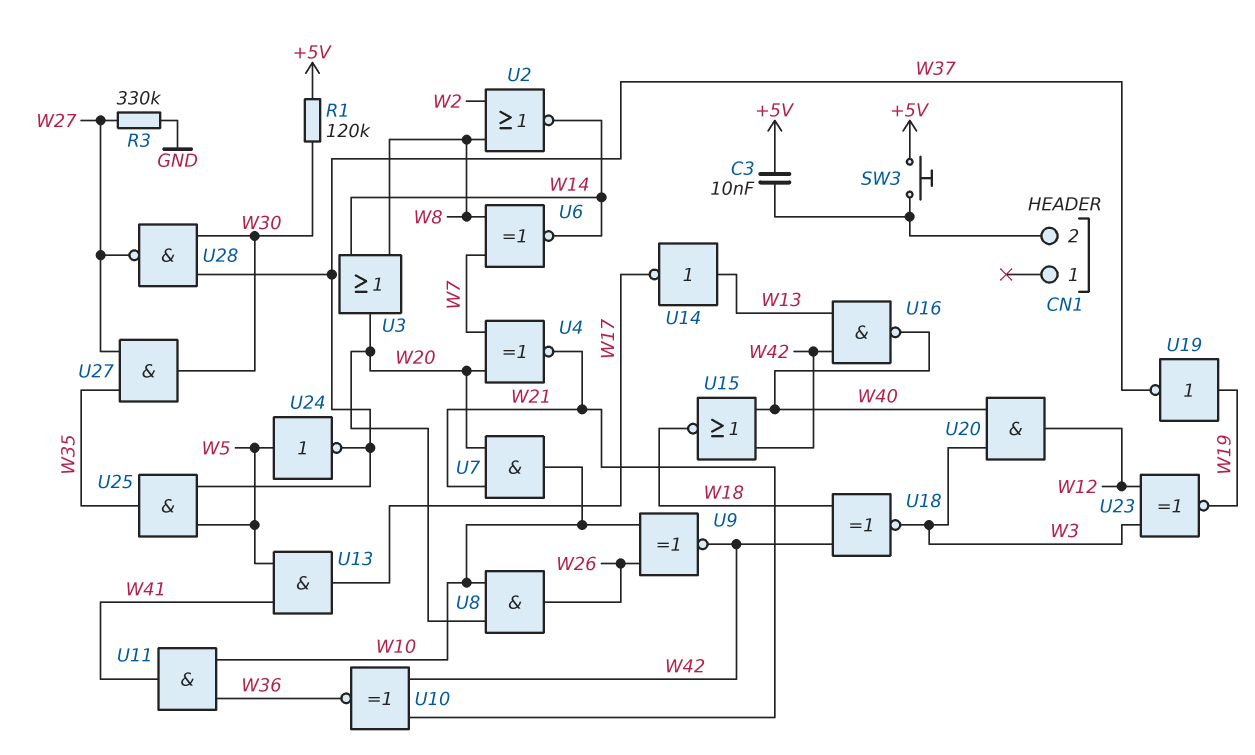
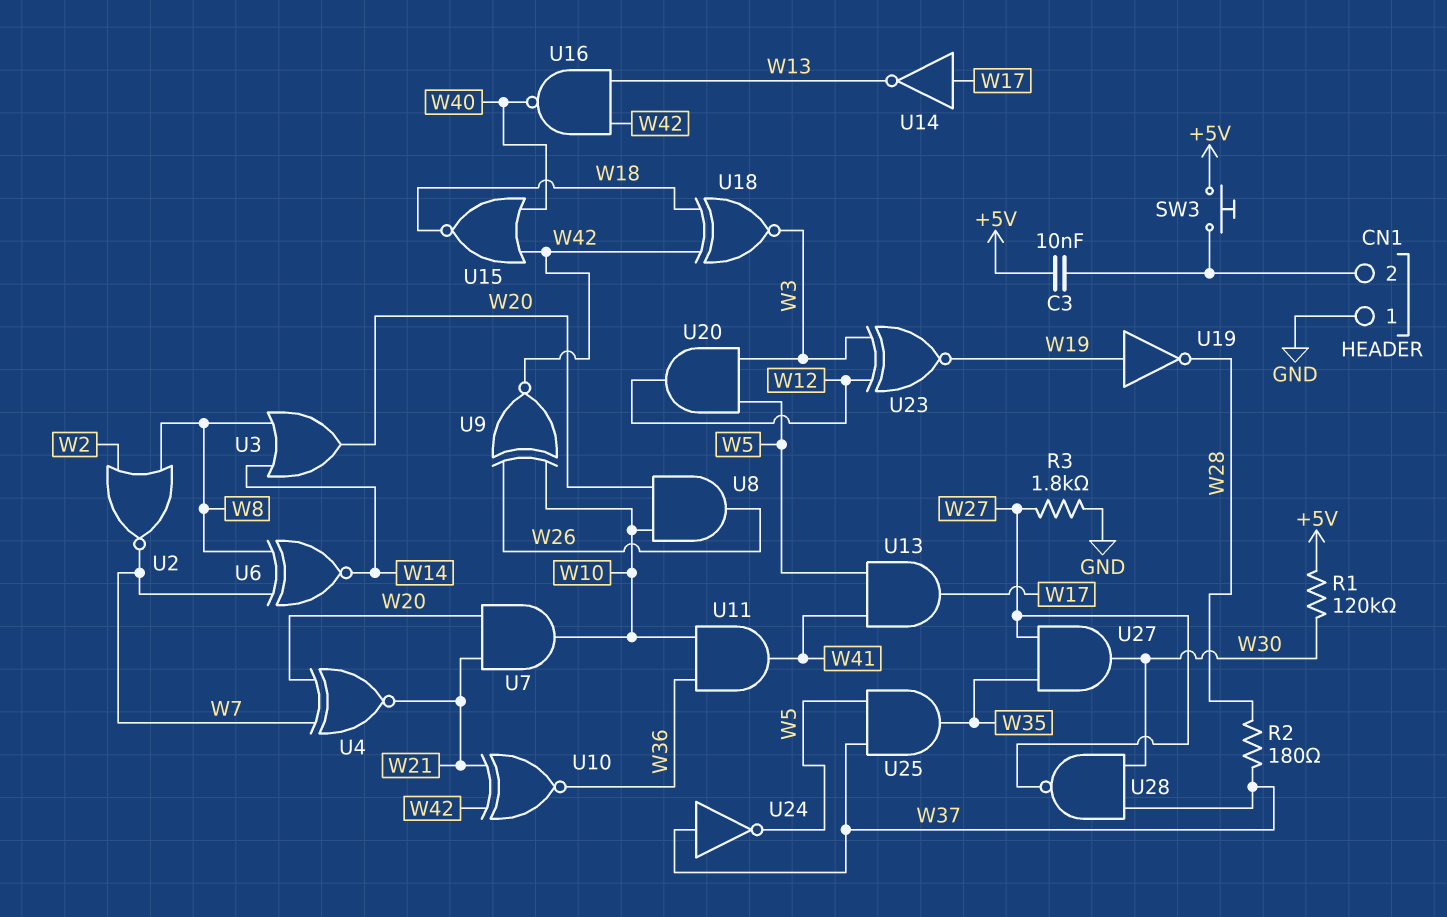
CN1 pin 1: none -> GND
R2: none -> 180 (W28, W37)
R3: 330k (GND, W27) -> 1.8k (GND, W27)
U2: NOR (in W2, in W8, out W14) -> NOR (in W2, in W8, out W7)
U14: NOT (in W13, out W17) -> NOT (in W17, out W13)
U19: NOT (in W19, out W37) -> NOT (in W19, out W28)
U20: AND (in W3, in W40, out W12) -> AND (in W3, in W5, out W12)
U24: NOT (in W5, out W37) -> NOT (in W37, out W5)

